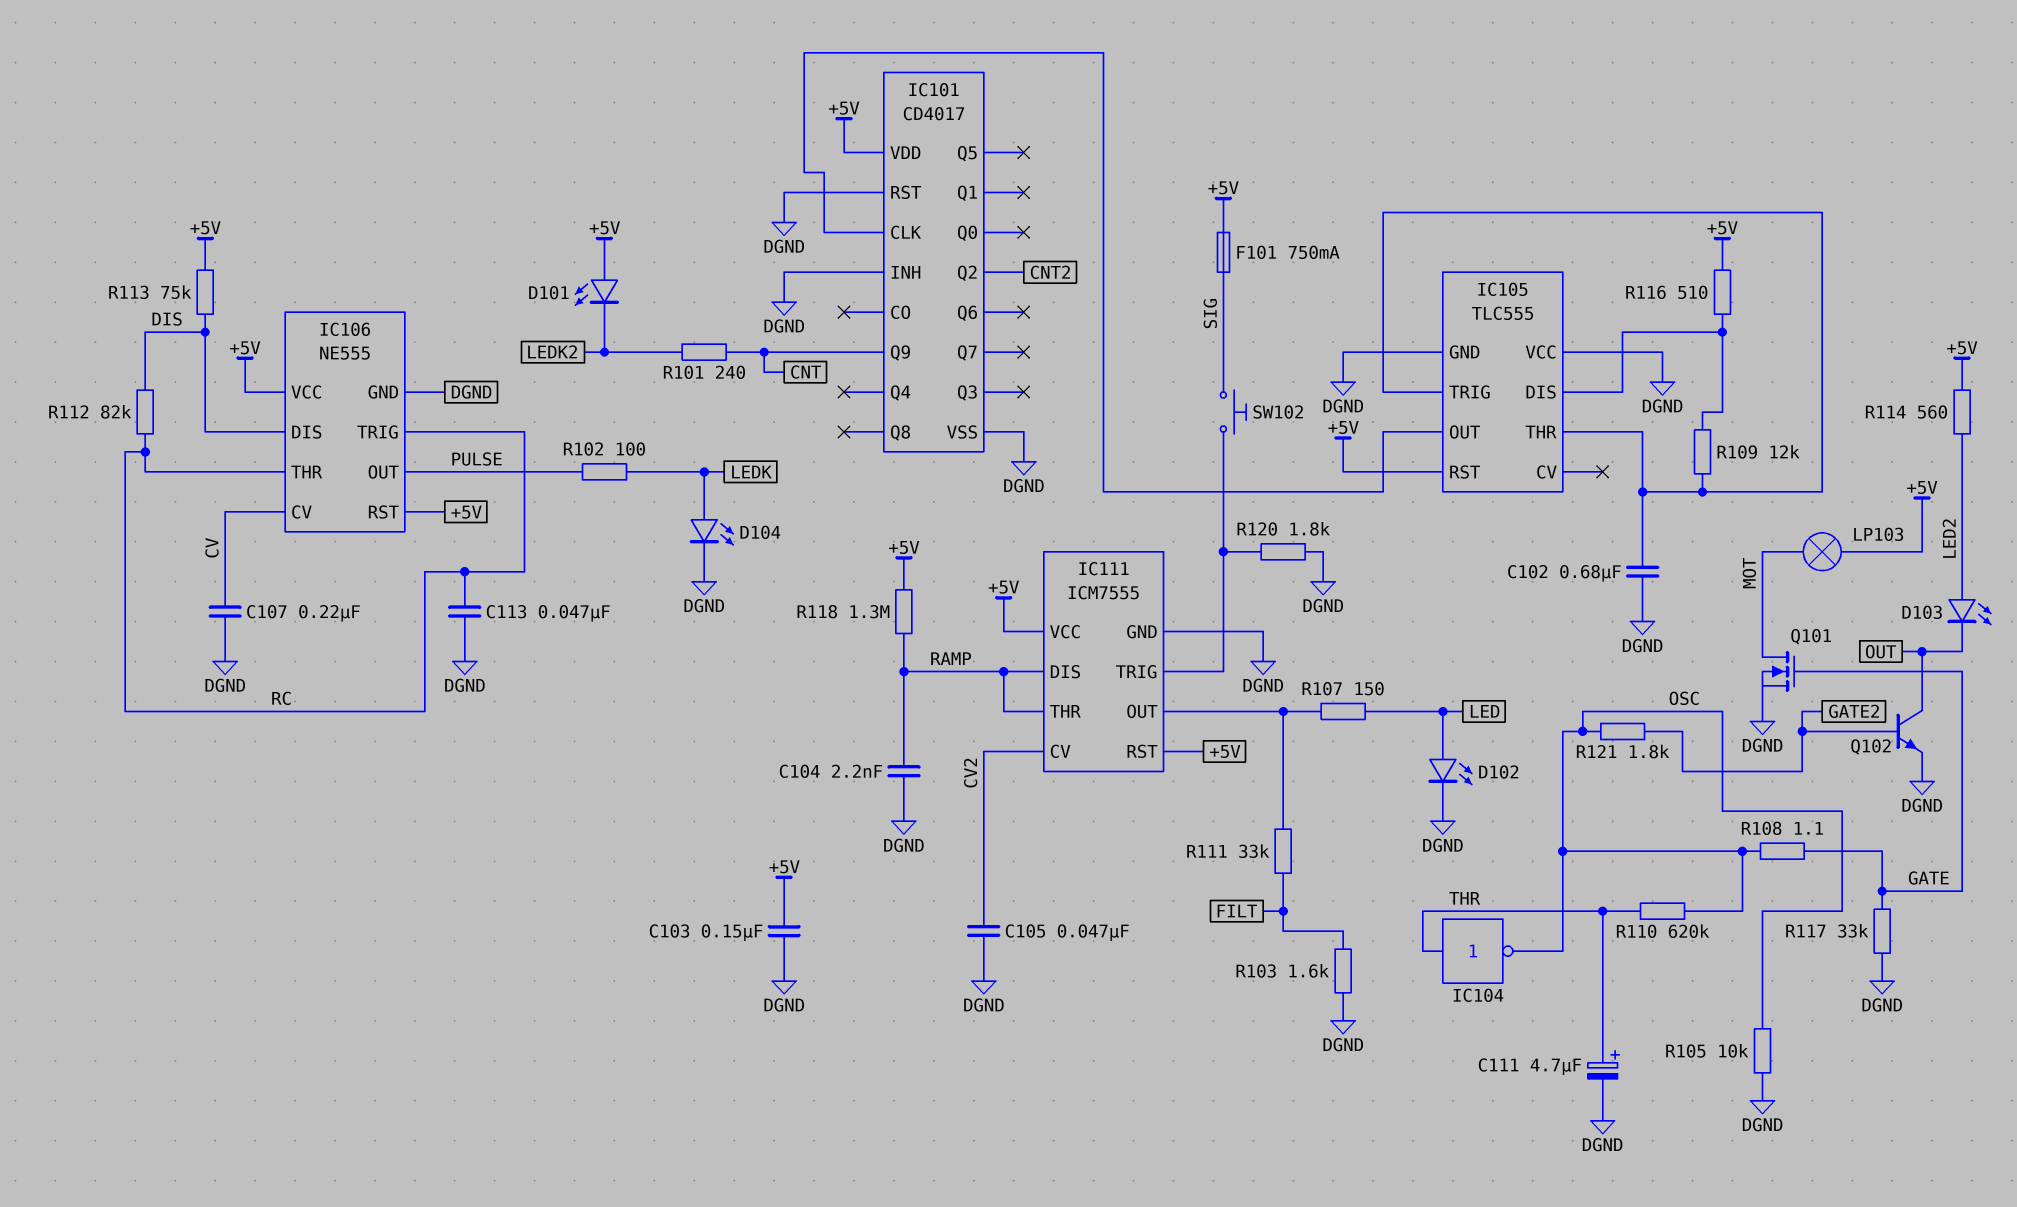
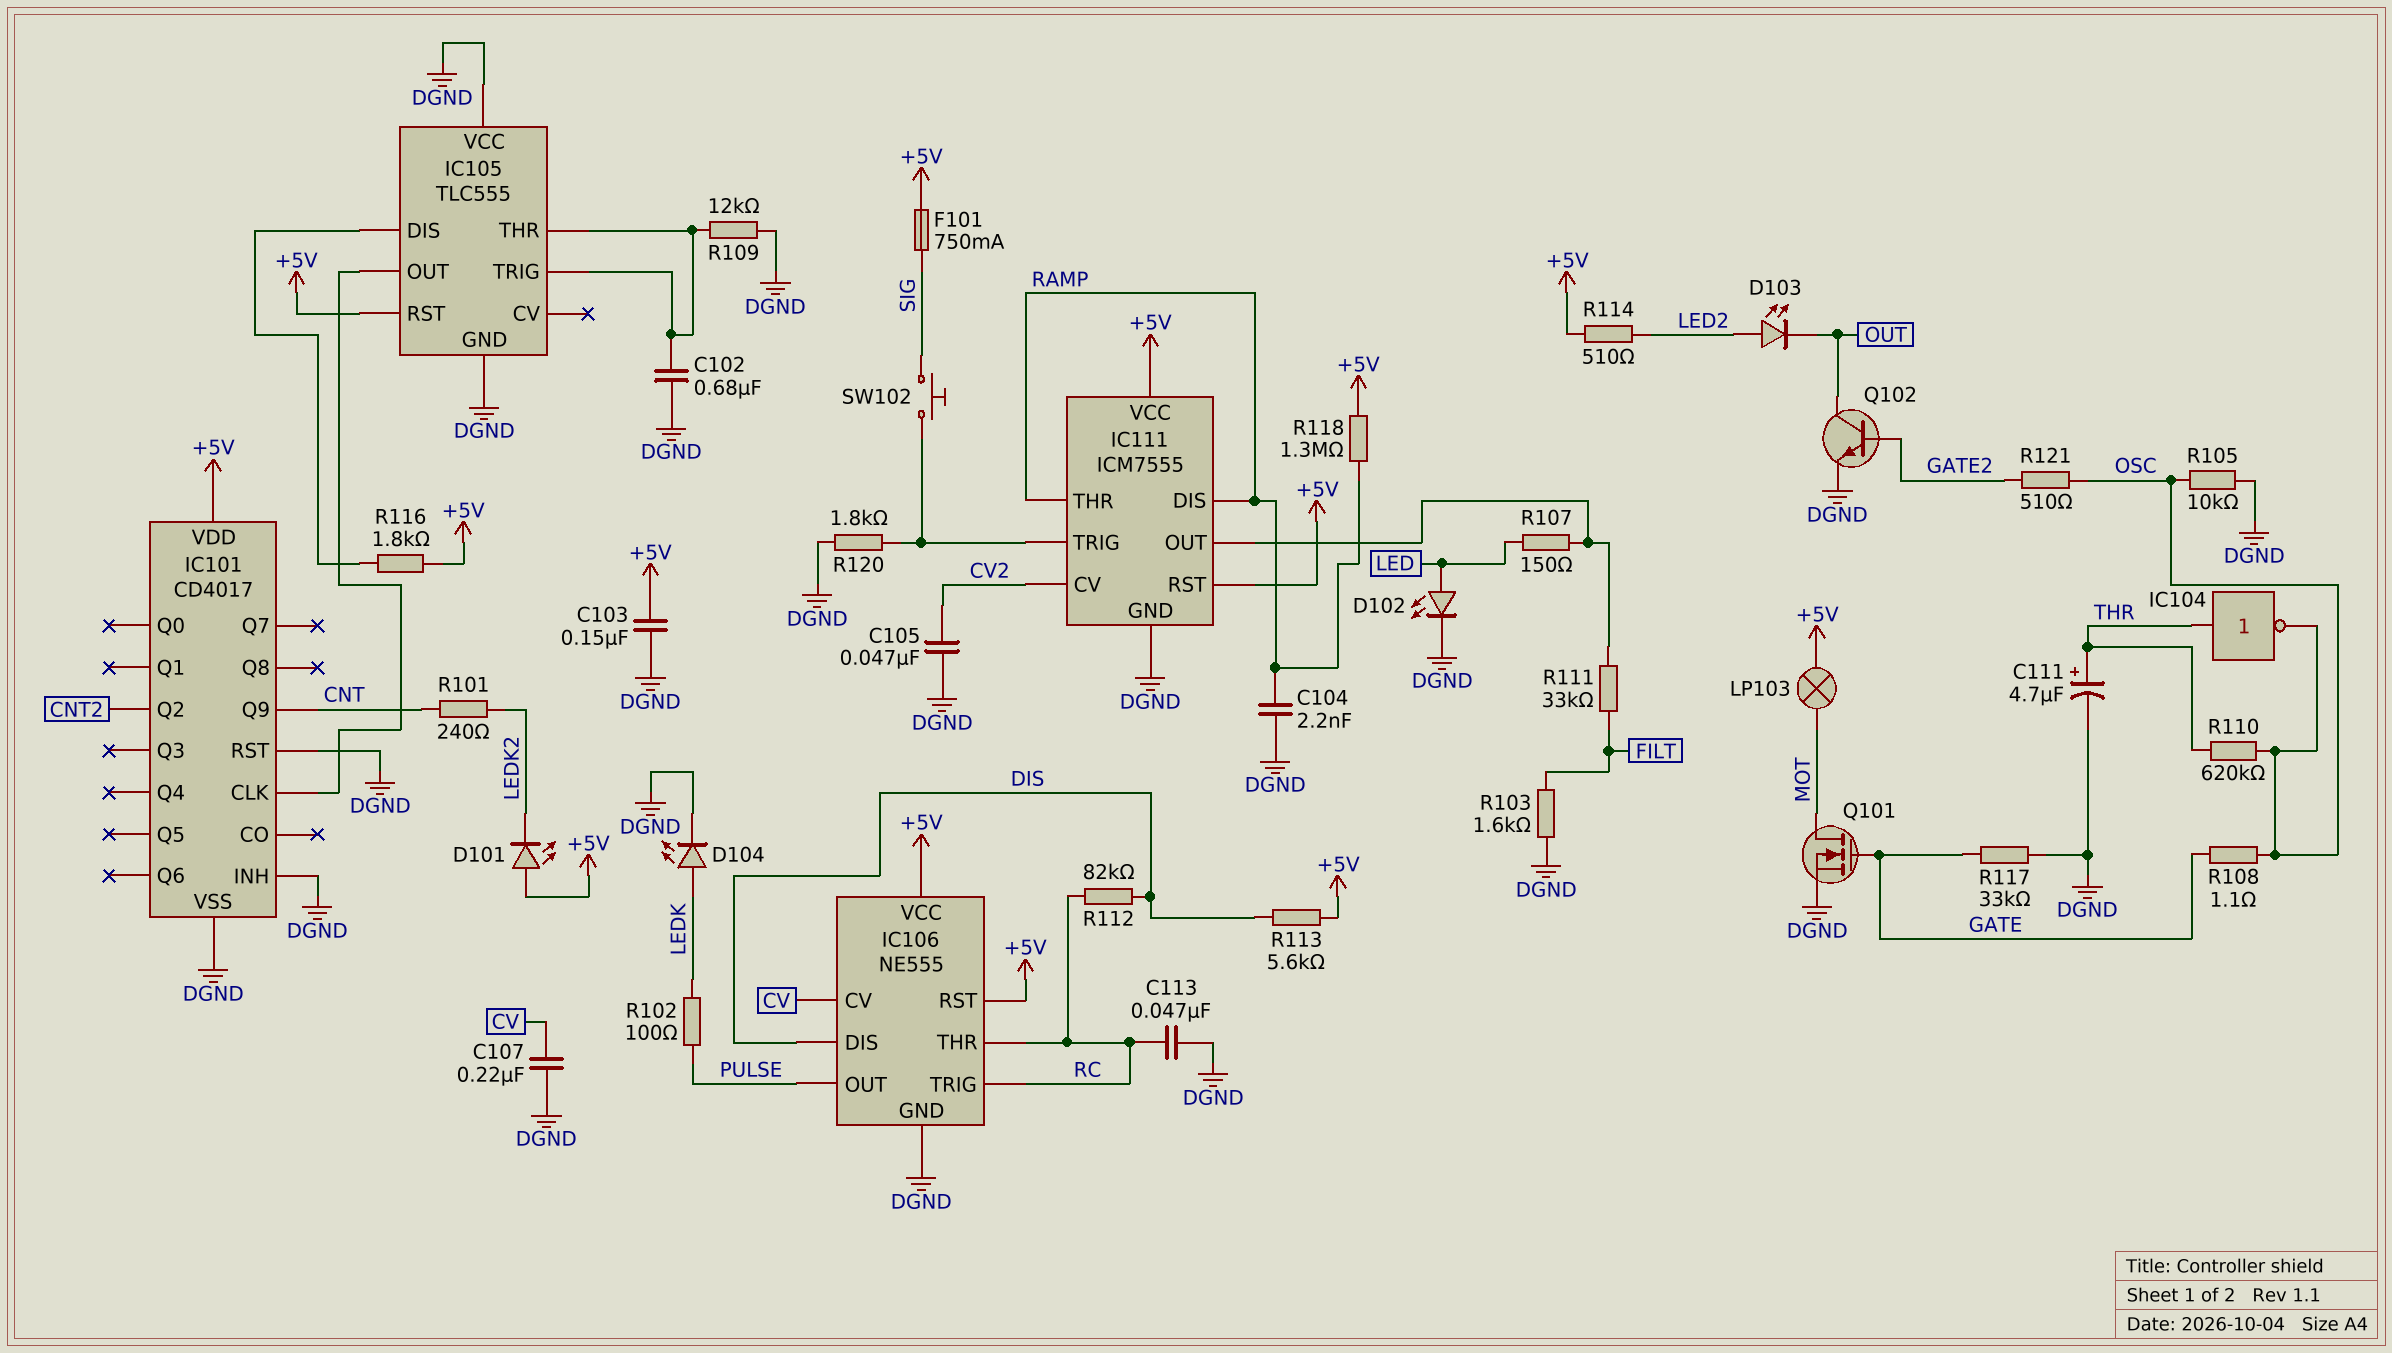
R109: 12k (IC105/DIS, IC105/THR) -> 12k (DGND, IC105/THR)
R113: 75k (+5V, DIS) -> 5.6k (+5V, DIS)
R114: 560 (+5V, LED2) -> 510 (+5V, LED2)
R116: 510 (+5V, IC105/DIS) -> 1.8k (+5V, IC105/DIS)
R121: 1.8k (GATE2, OSC) -> 510 (GATE2, OSC)

